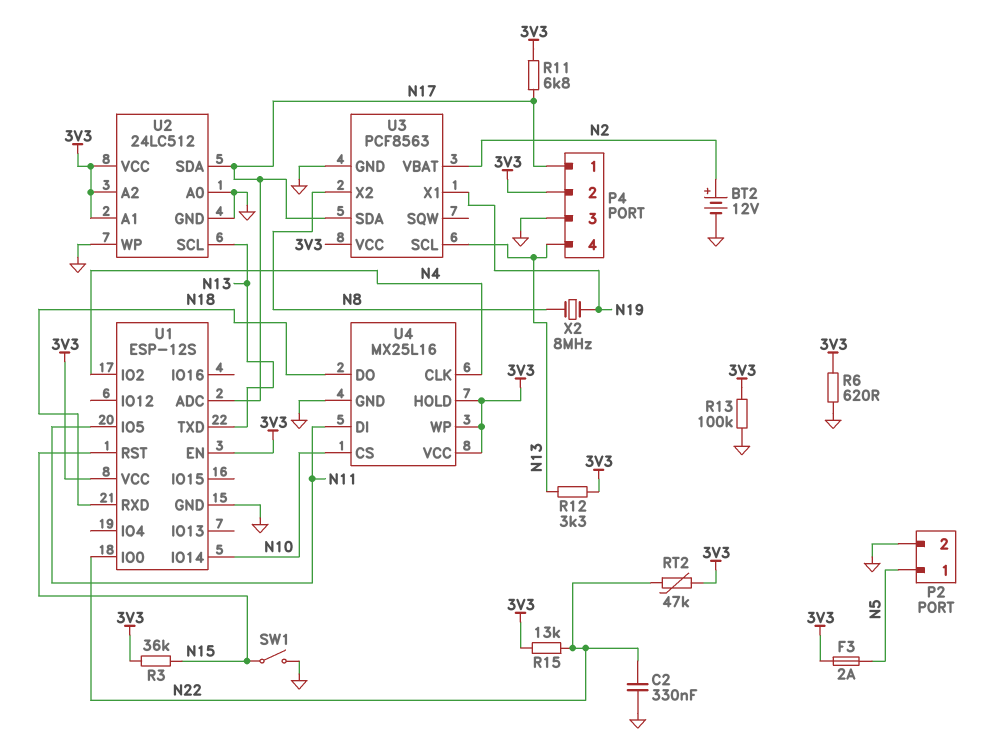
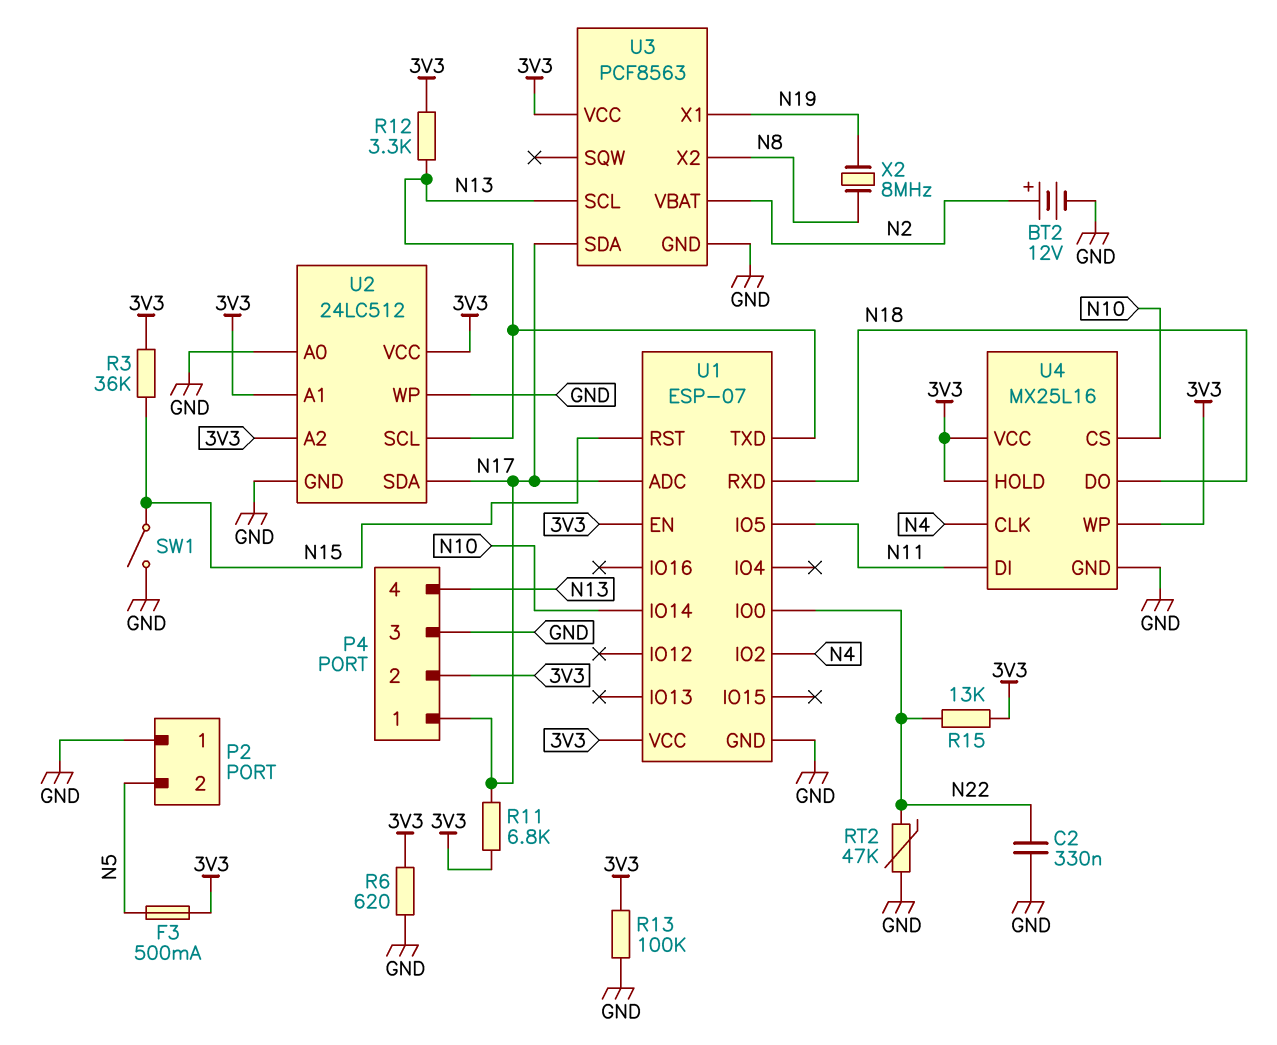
F3: 2A (3V3, N5) -> 500mA (3V3, N5)
P2 pin 1: N5 -> GND
P2 pin 2: GND -> N5
RT2: 47k (3V3, N22) -> 47k (GND, N22)
U1: ESP-12S -> ESP-07

